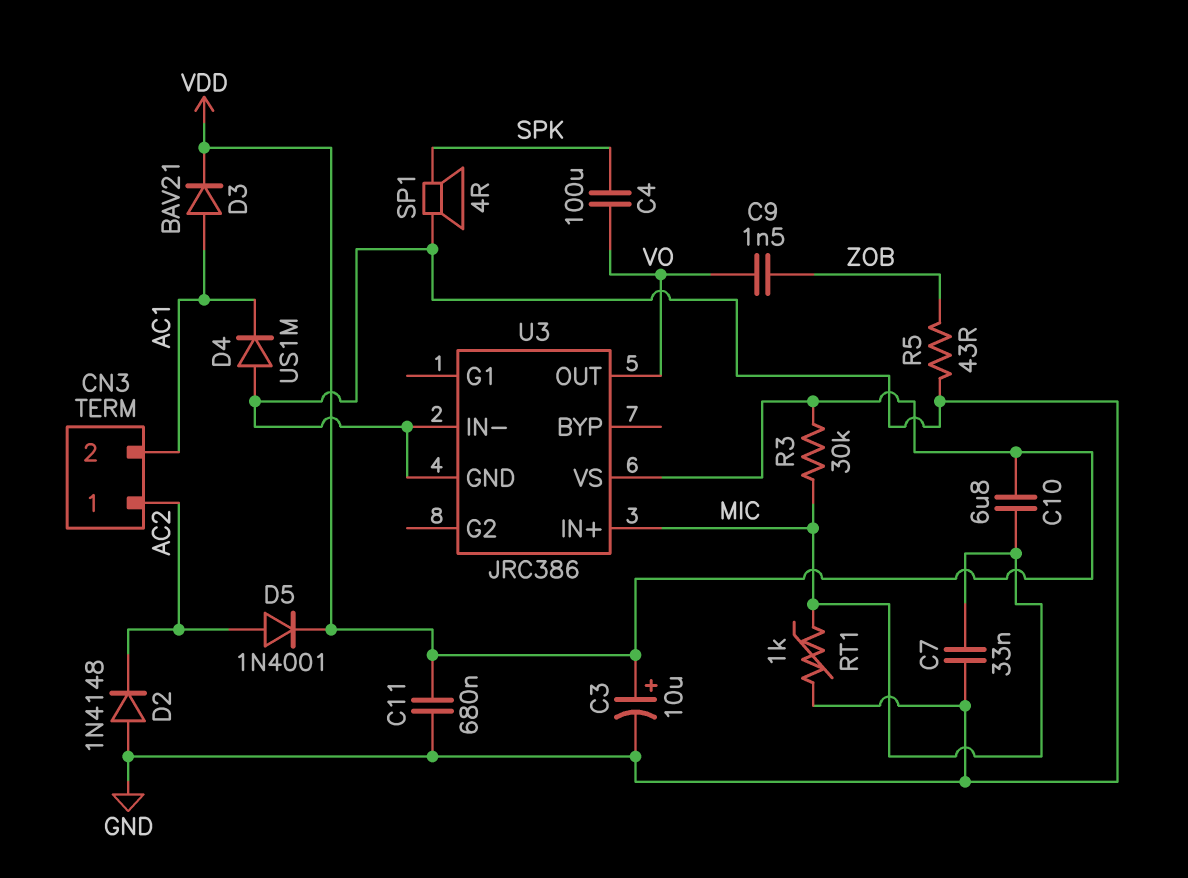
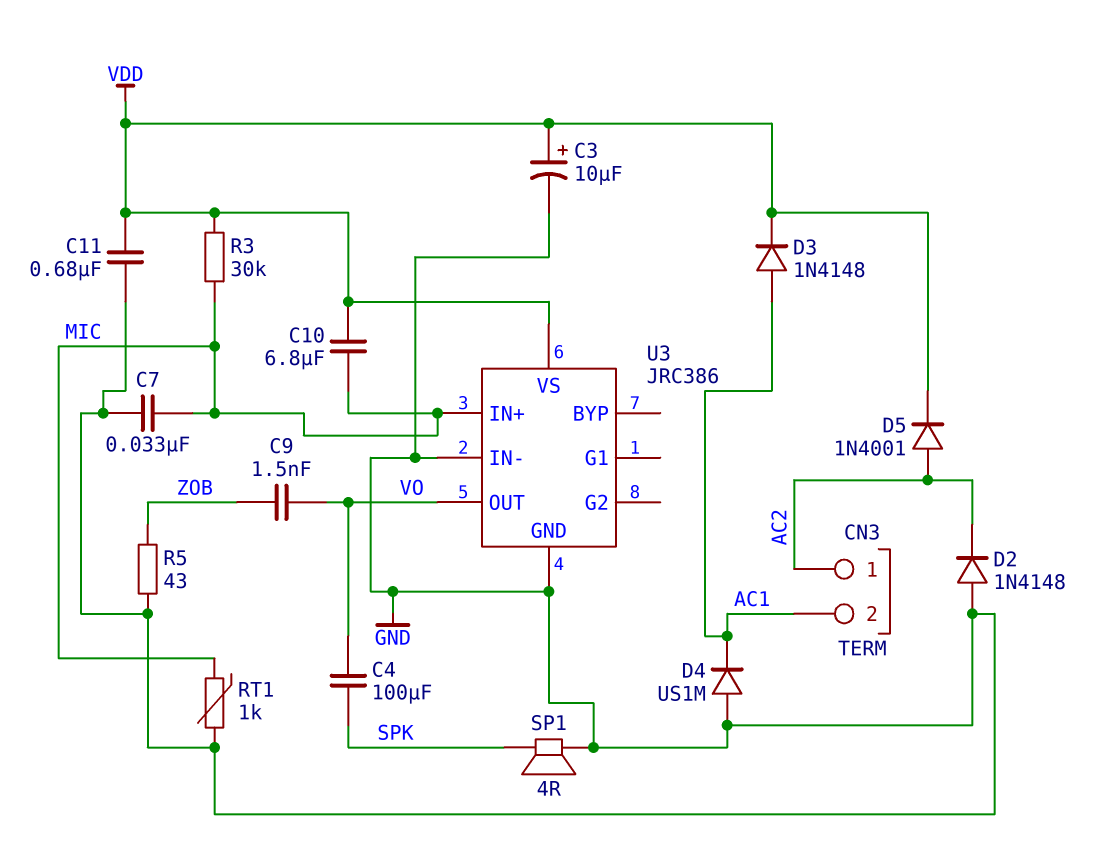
D3: diode BAV21 (A AC1, K VDD) -> diode 1N4148 (A AC1, K VDD)

